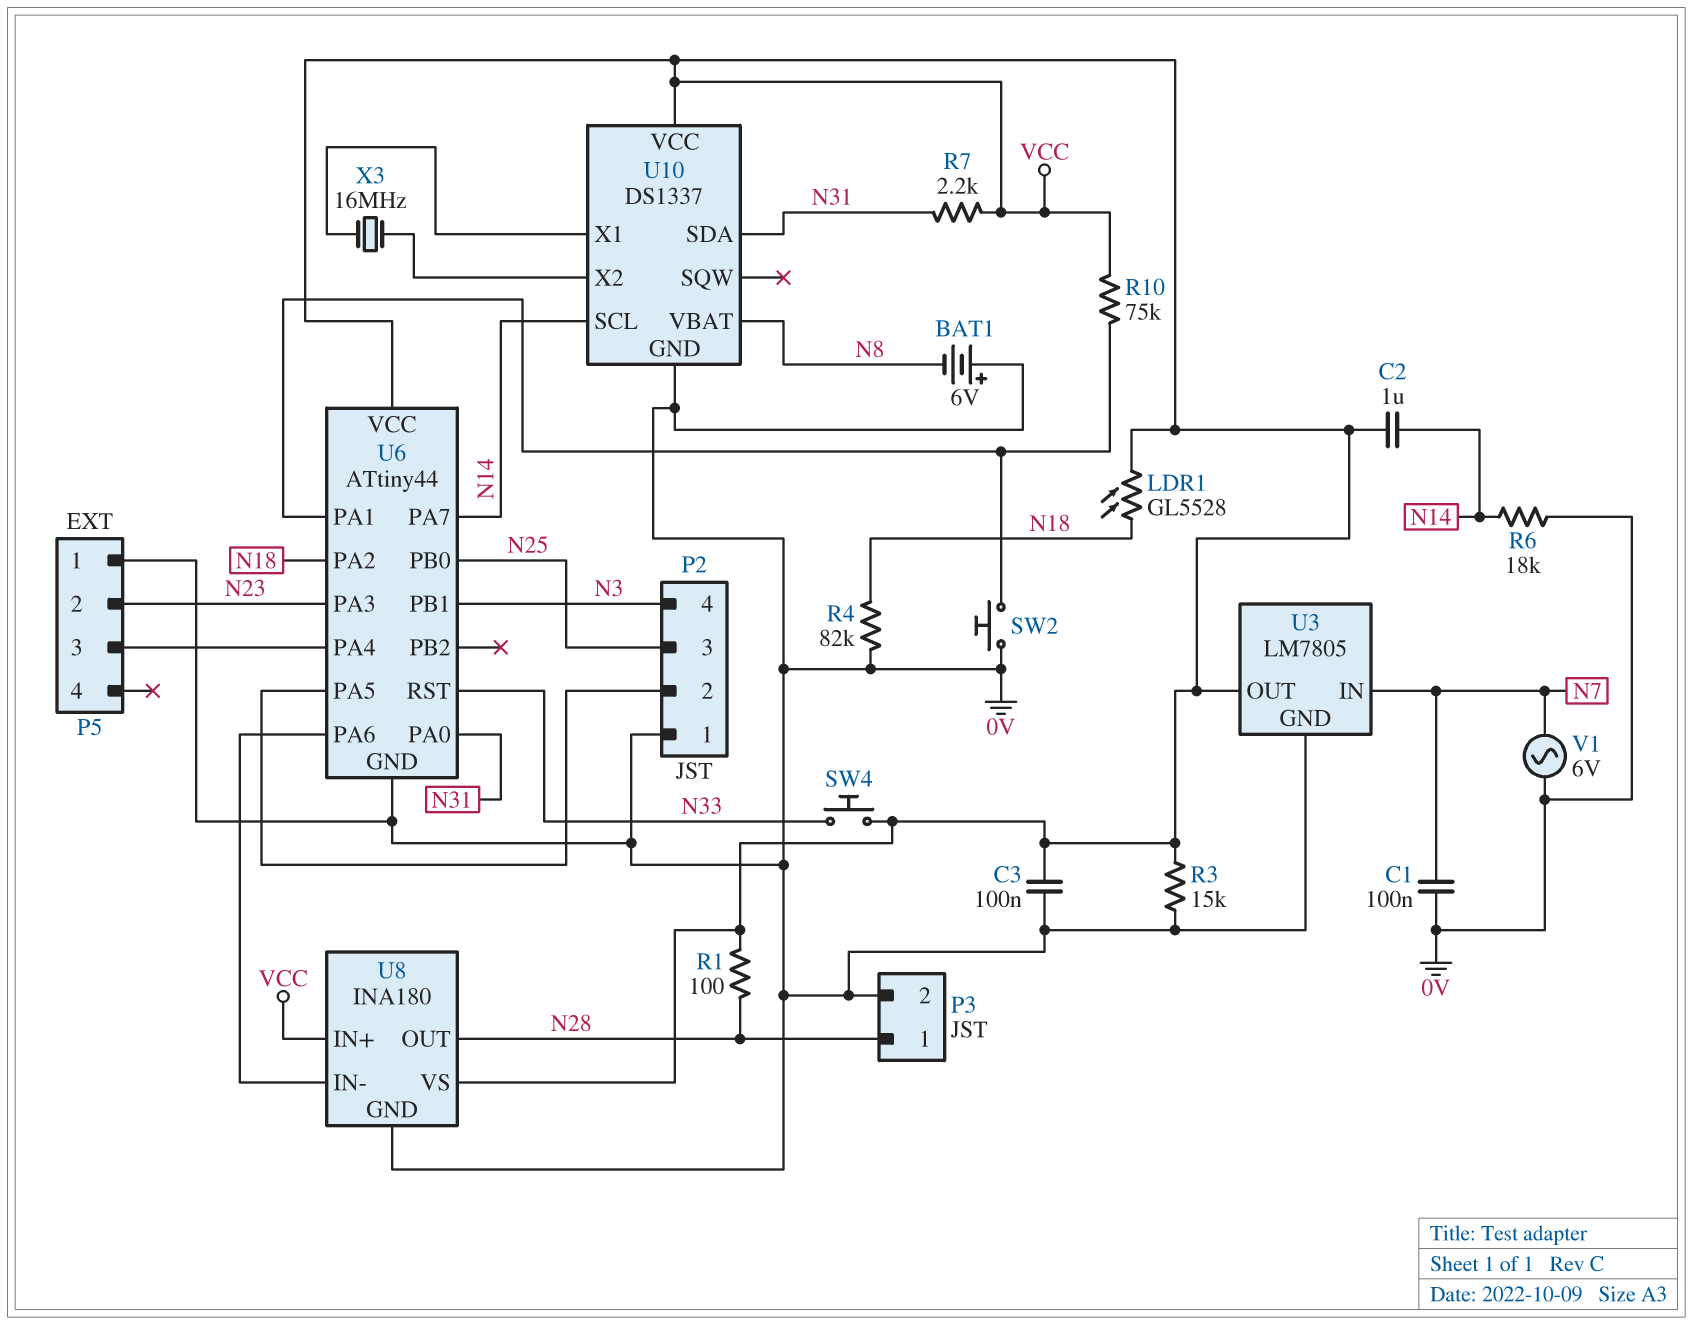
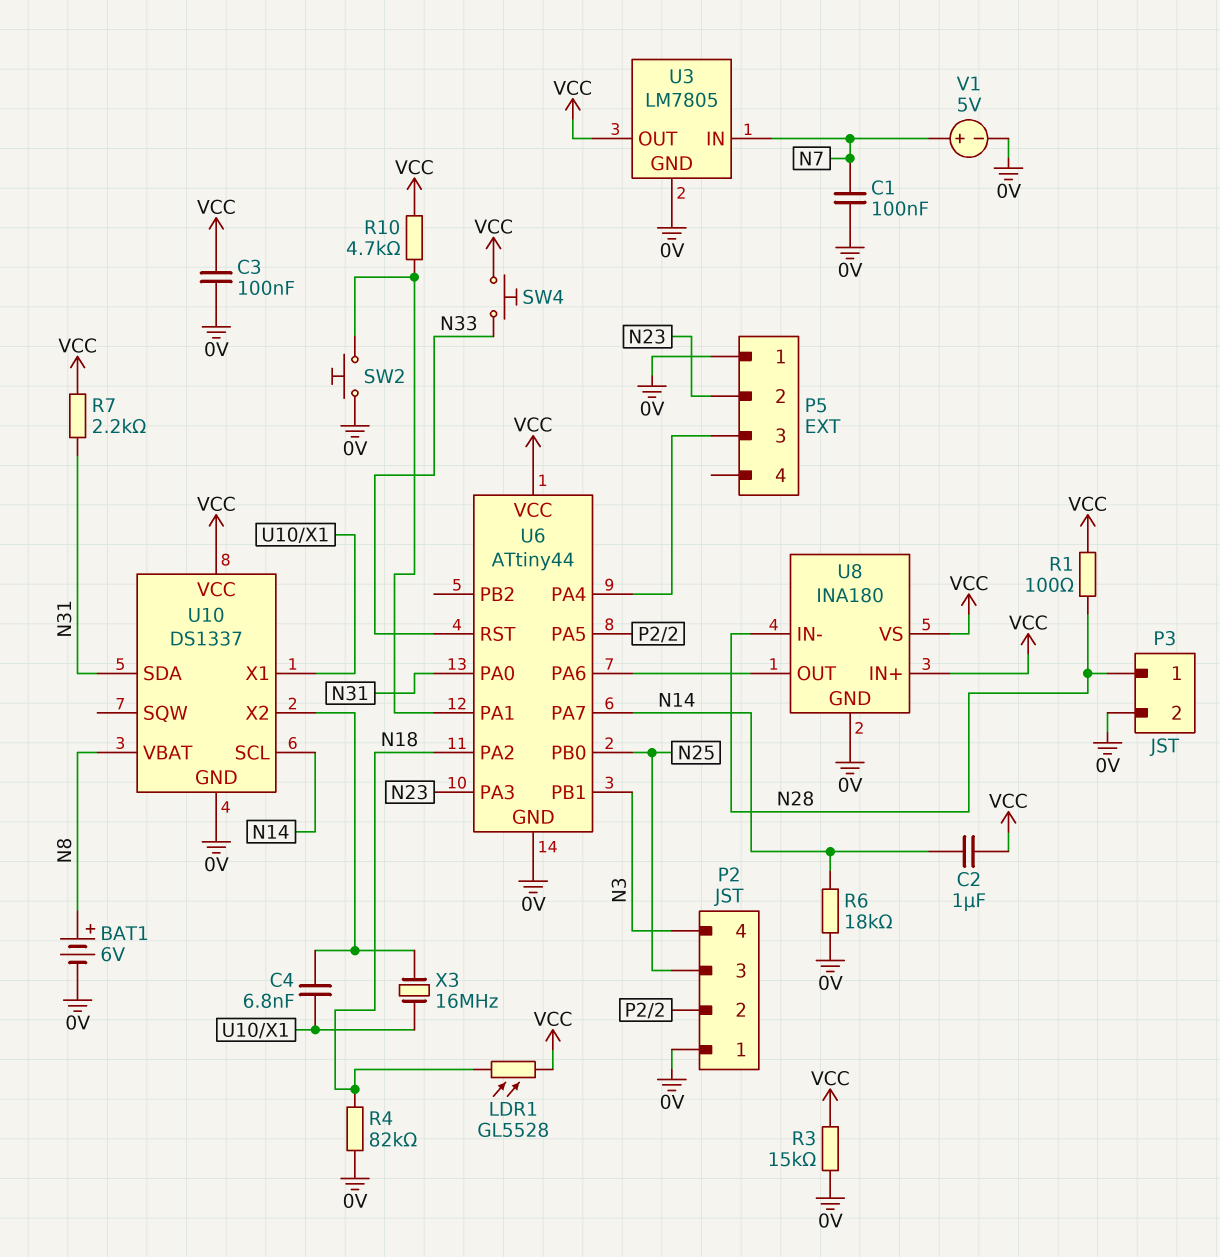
BAT1: 6V (plus 0V, minus N8) -> 6V (plus N8, minus 0V)
C4: none -> 6.8nF (U10/X1, U10/X2)
R10: 75k (U6/PA1, VCC) -> 4.7k (U6/PA1, VCC)
U8 pin IN-: U6/PA6 -> N28
U8 pin OUT: N28 -> U6/PA6
V1: AC 6V (0V, N7) -> 5V (plus N7, minus 0V)

